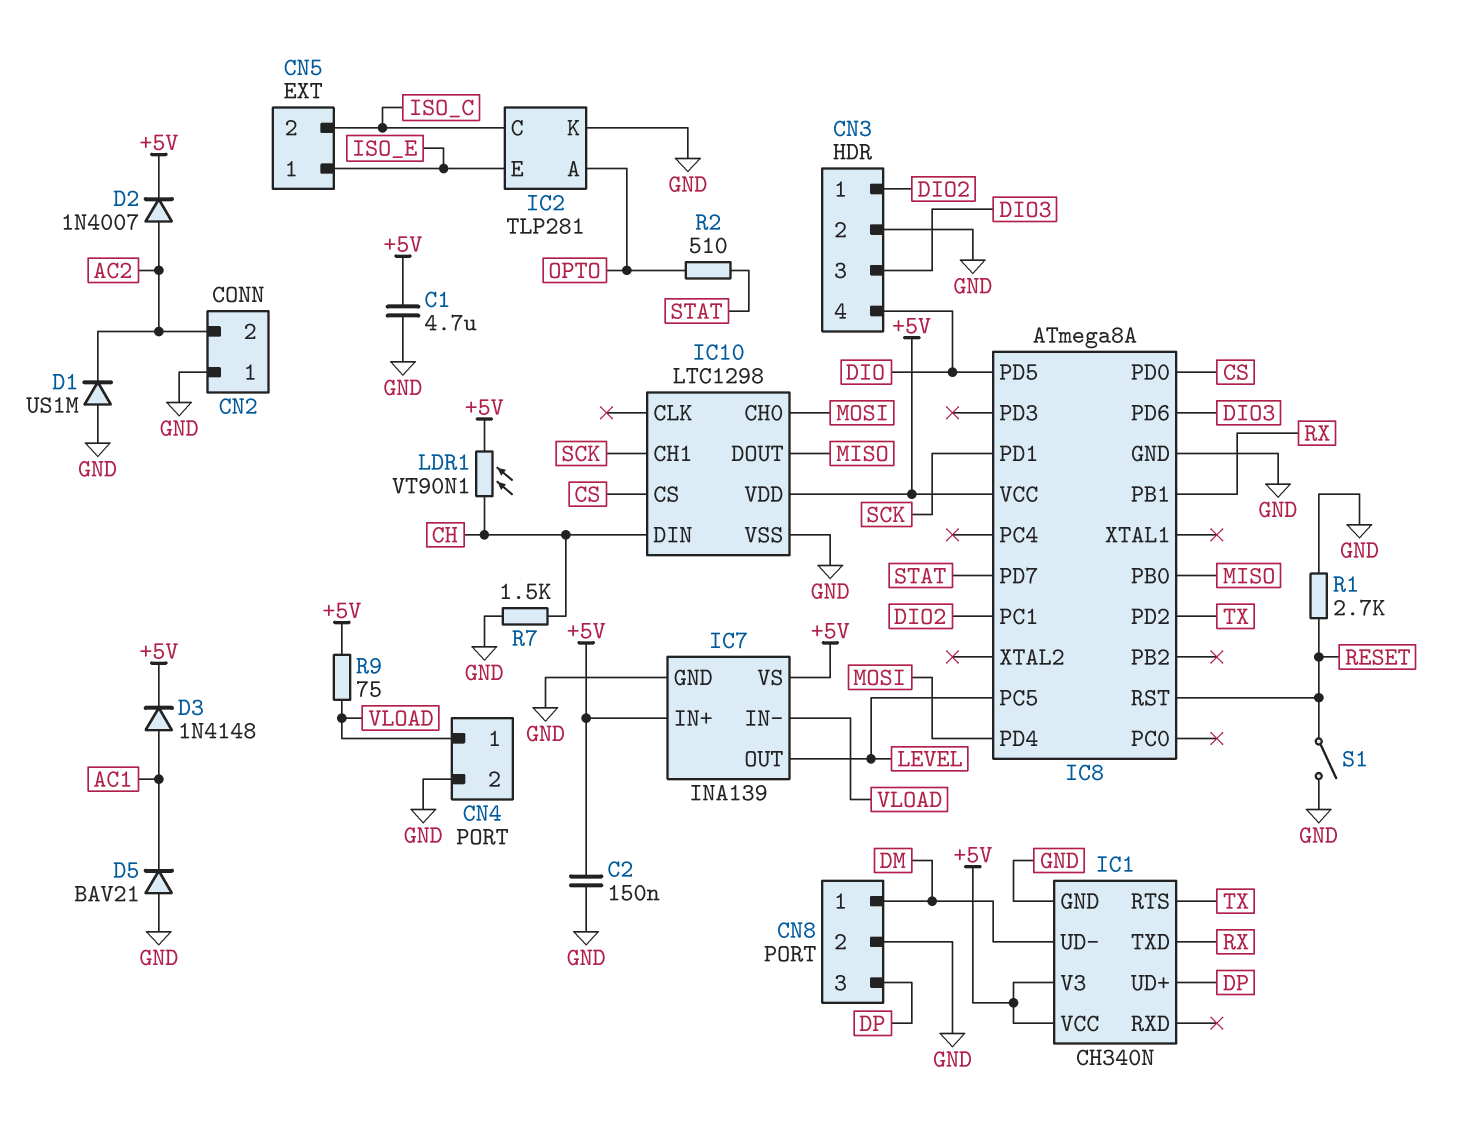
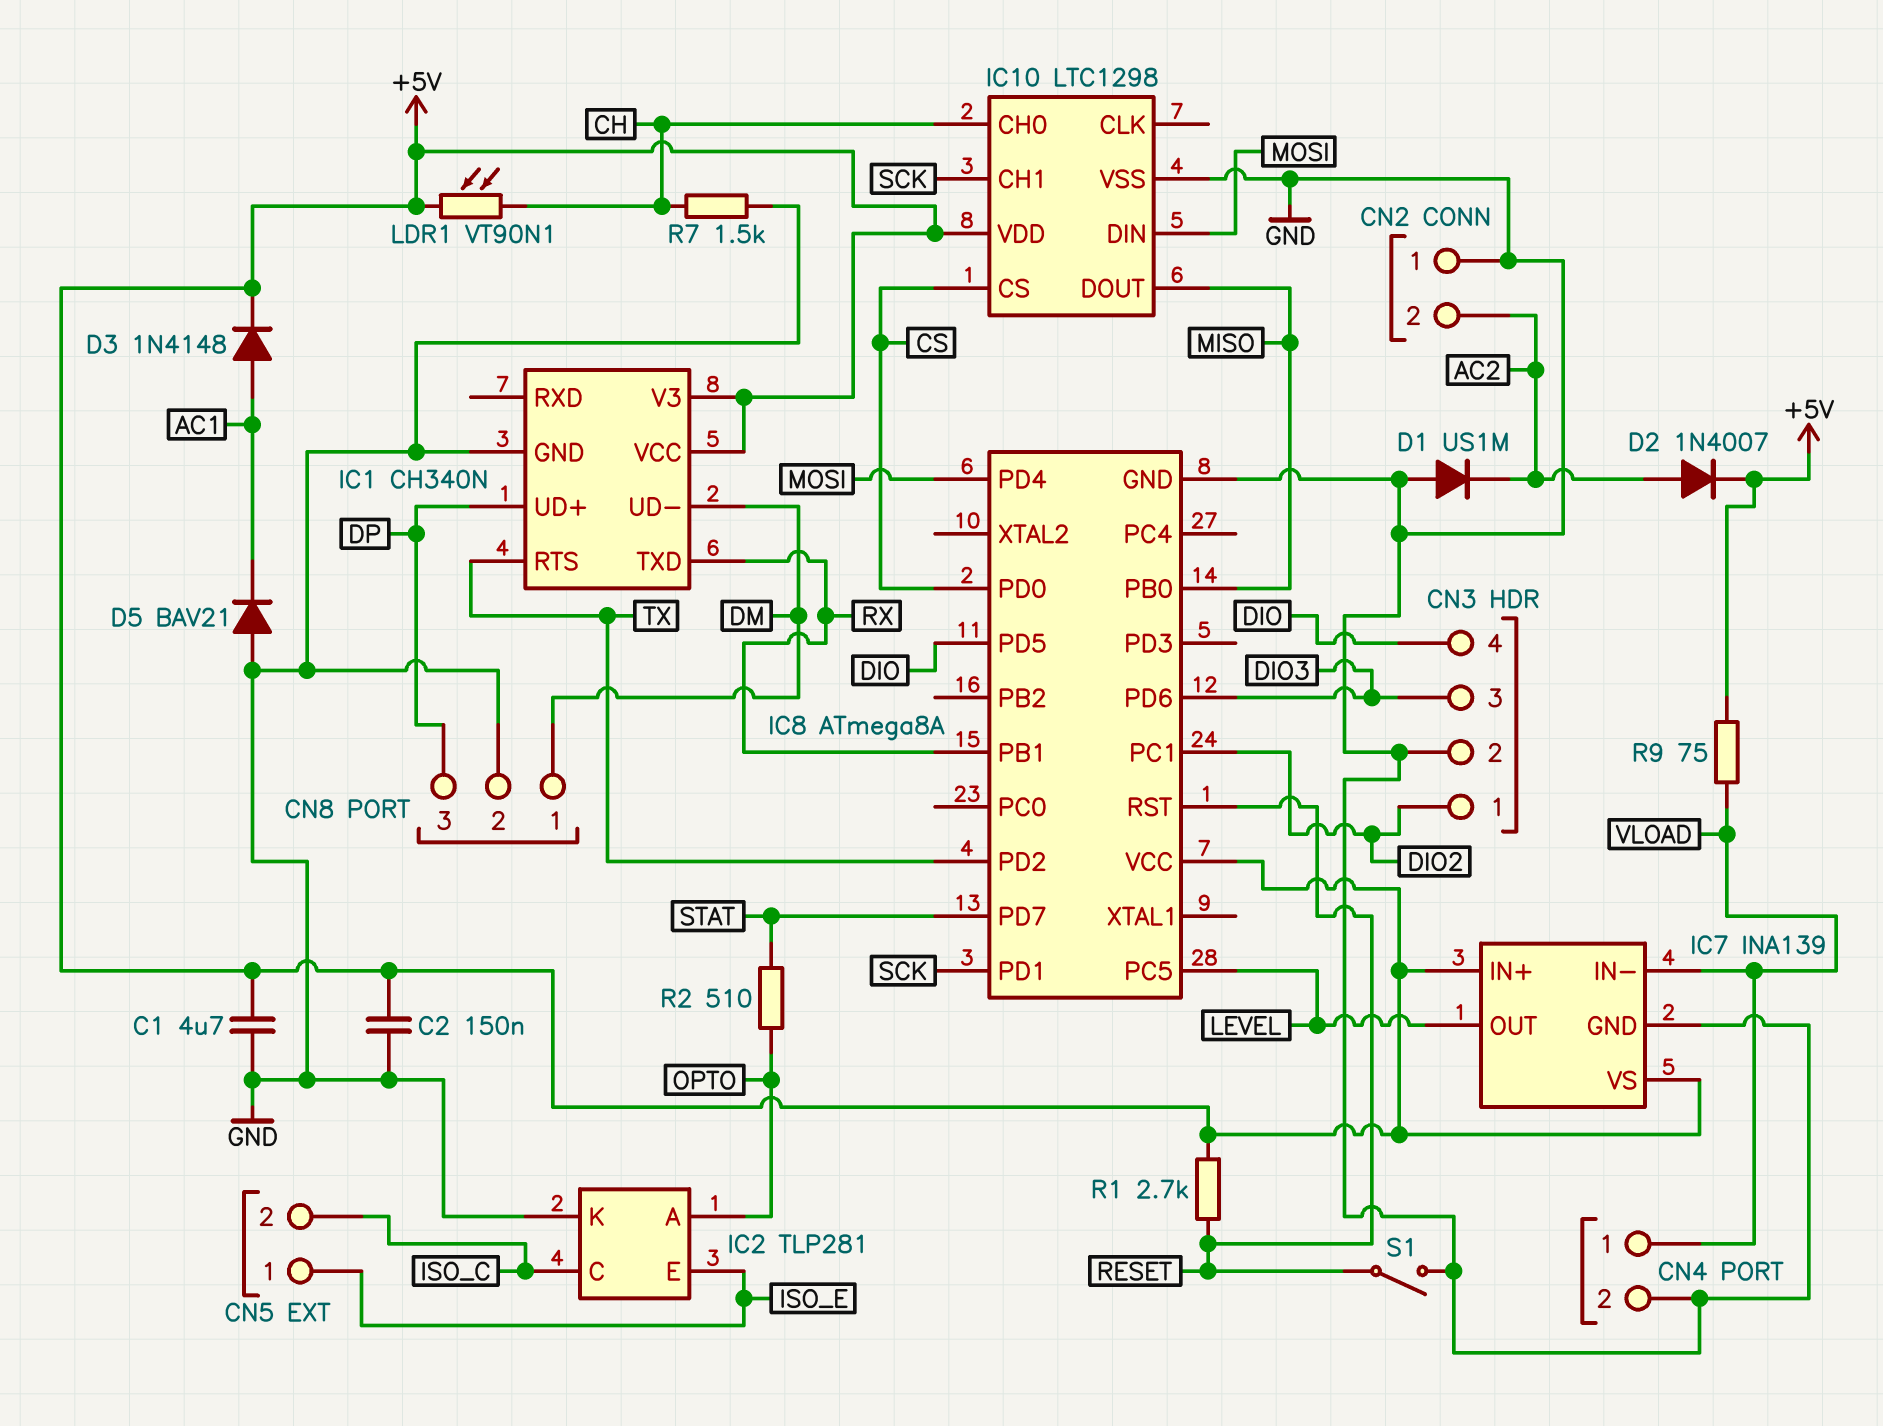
IC10 pin CH0: MOSI -> CH
IC10 pin DIN: CH -> MOSI
R1: 2.7k (GND, RESET) -> 2.7k (+5V, RESET)

